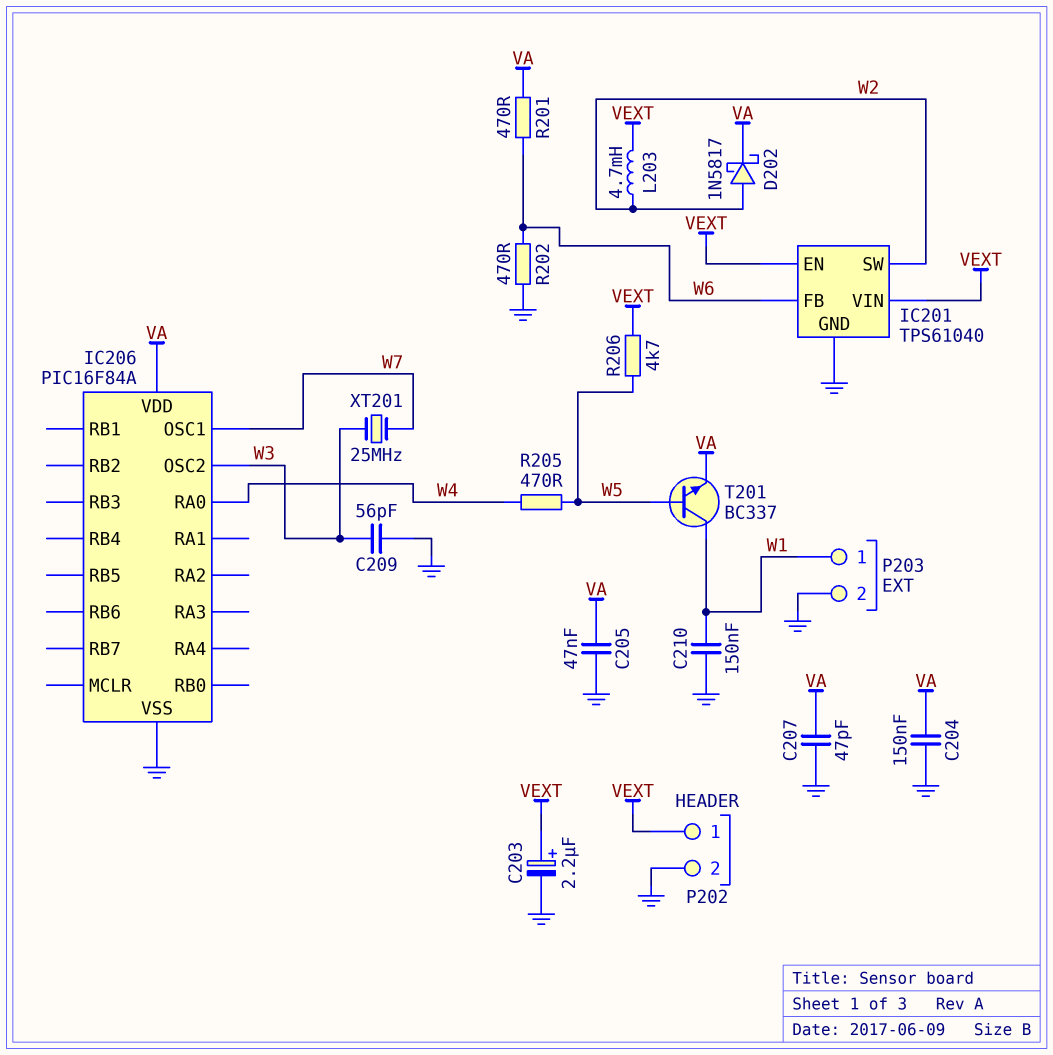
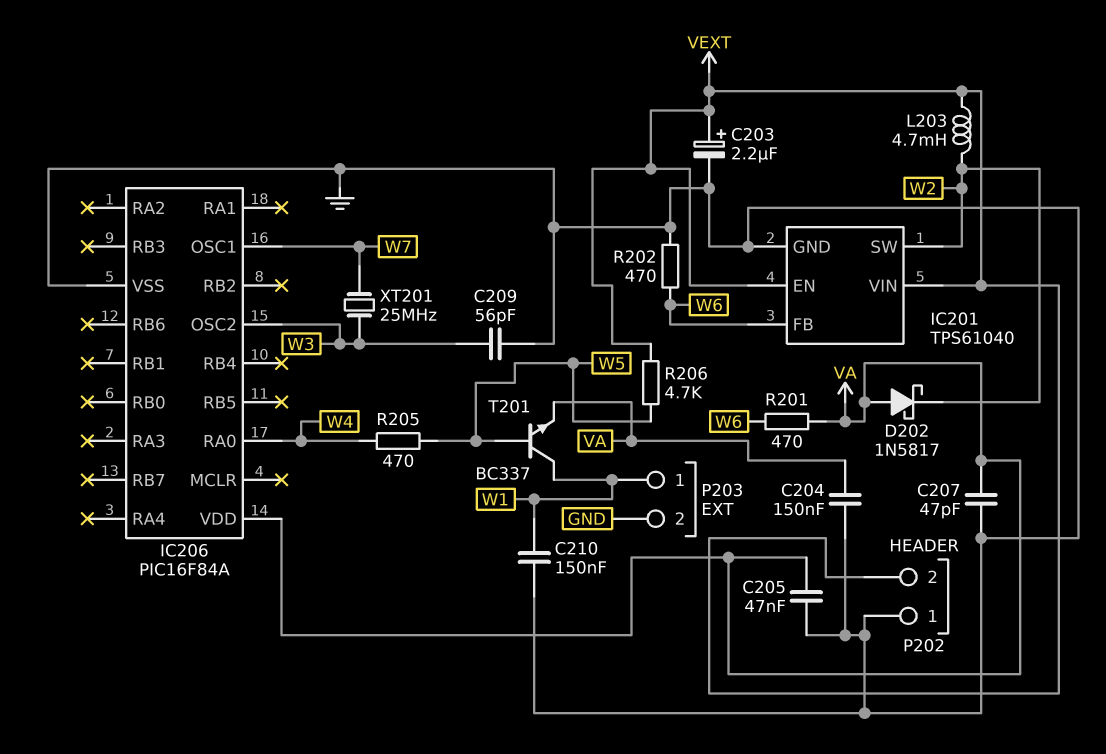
D202: schottky 1N5817 (A W2, K VA) -> schottky 1N5817 (A VA, K W2)
P202 pin 1: VEXT -> GND
P202 pin 2: GND -> VEXT

